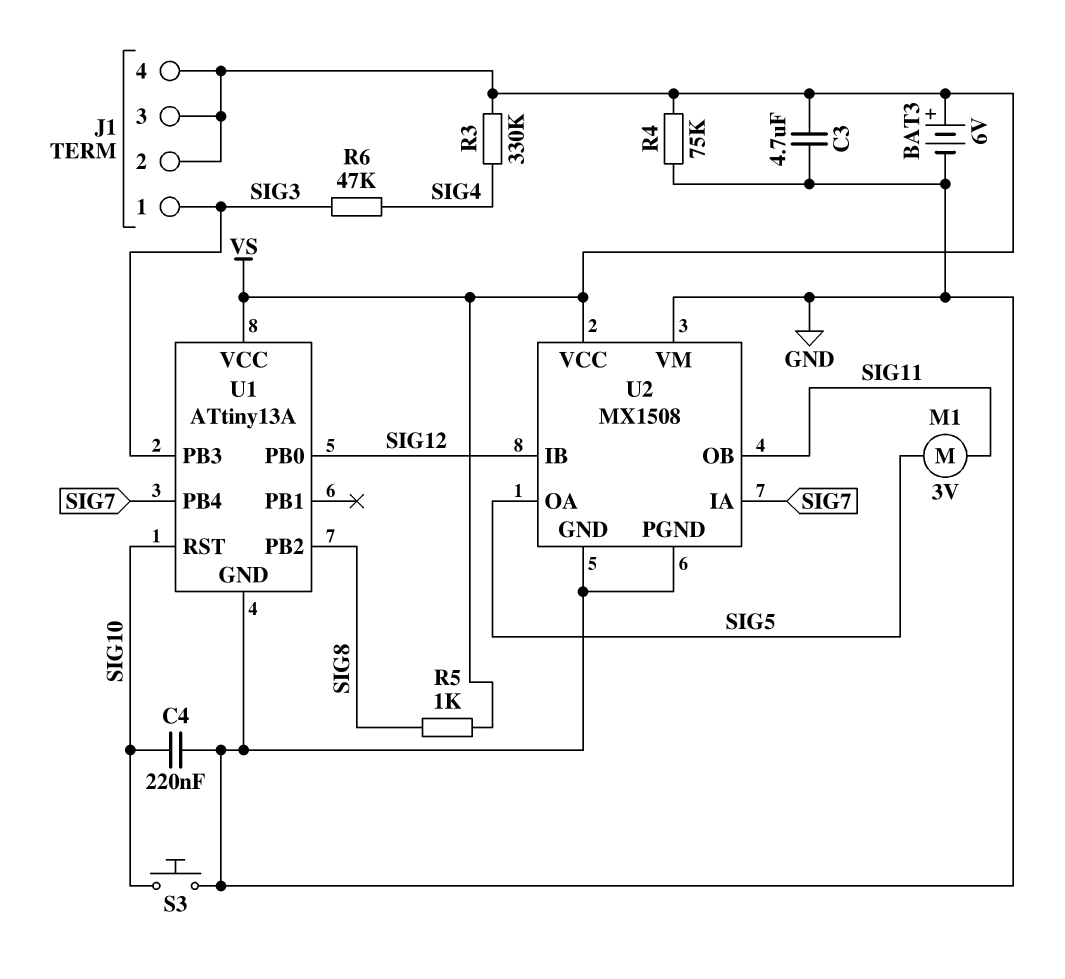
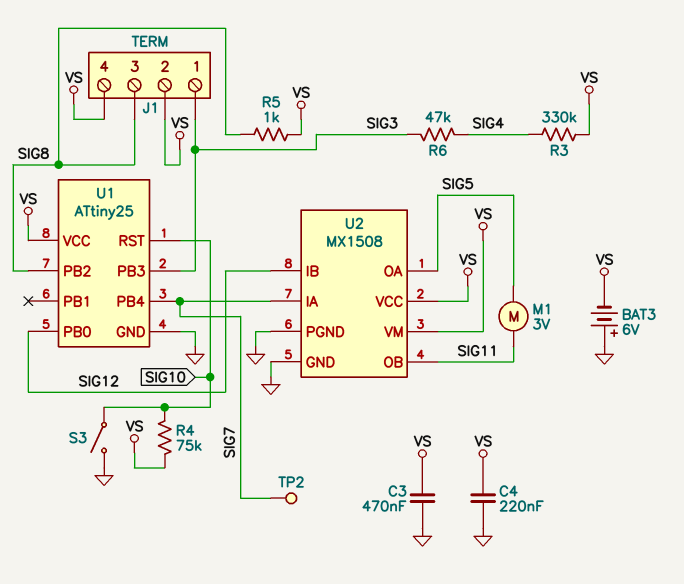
BAT3: 6V (plus VS, minus GND) -> 6V (plus GND, minus VS)
C3: 4.7uF (GND, VS) -> 470nF (GND, VS)
C4: 220nF (GND, SIG10) -> 220nF (GND, VS)
J1 pin 3: VS -> SIG8
R4: 75k (GND, VS) -> 75k (SIG10, VS)
S3: button (GND, SIG10) -> switch (GND, SIG10)
TP2: none -> test point (SIG7)
U1: ATtiny13A -> ATtiny25
U2 pin VM: GND -> VS

